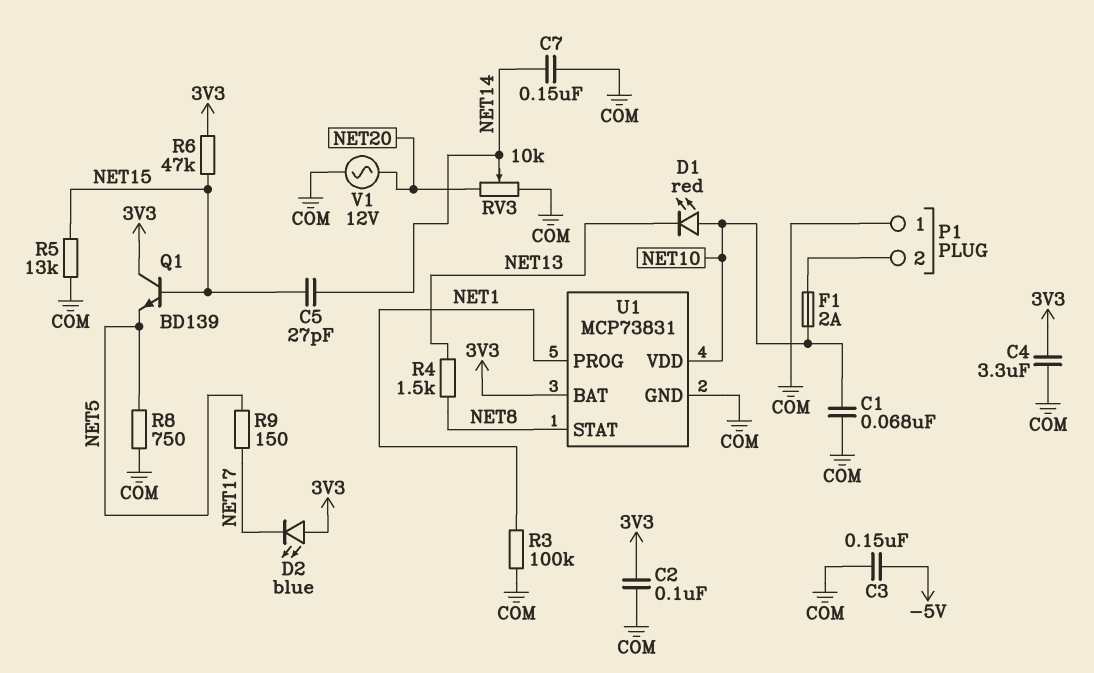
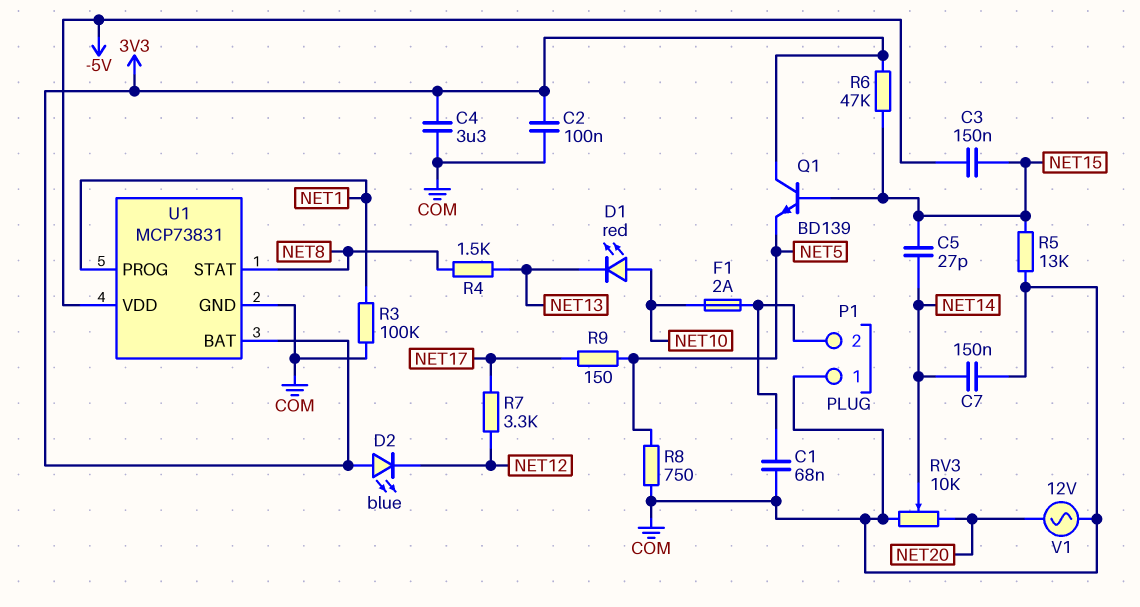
C1: 68nF (COM, NET10) -> 68nF (COM, P1/2)
C3: 150nF (-5V, COM) -> 150nF (-5V, NET15)
D2: LED blue (A 3V3, K NET17) -> LED blue (A 3V3, K NET12)
R7: none -> 3.3k (NET12, NET17)
U1 pin VDD: NET10 -> -5V

